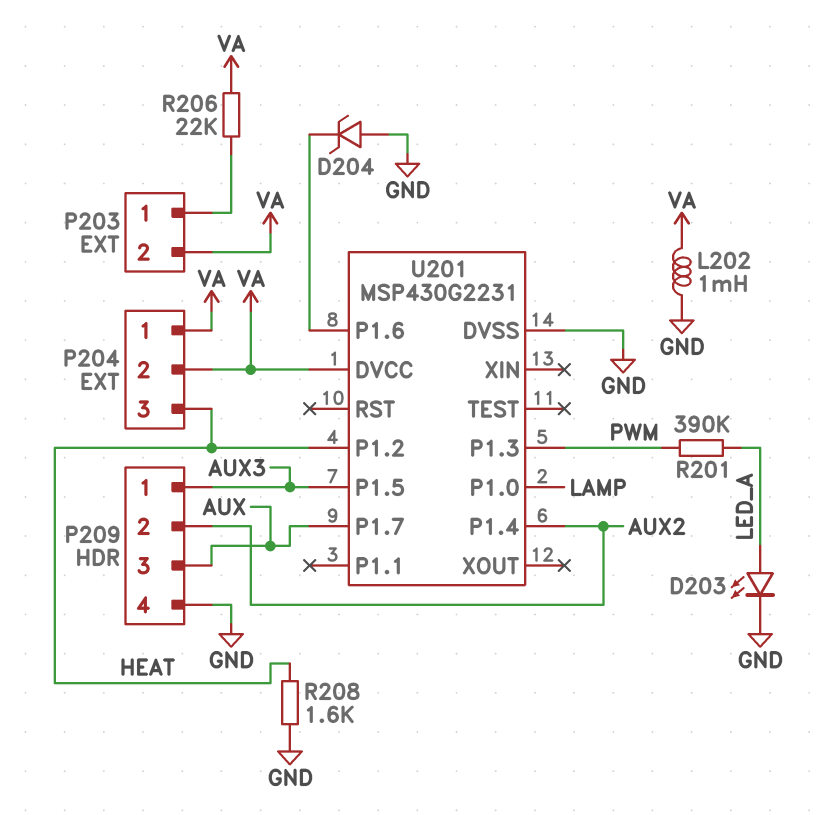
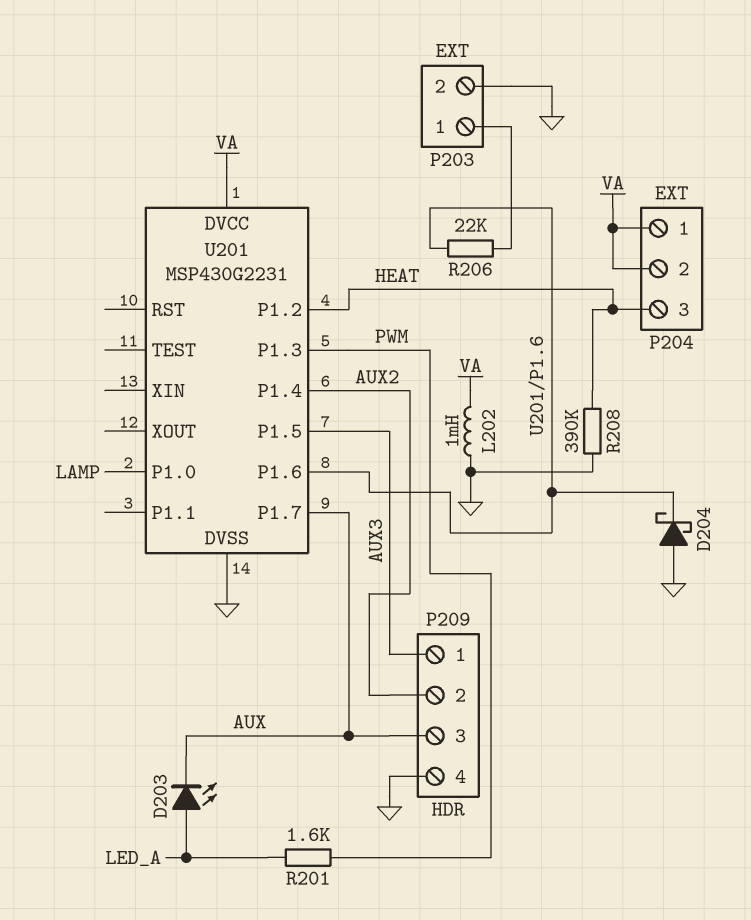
D203: LED (A LED_A, K GND) -> LED (A LED_A, K AUX)
D204: zener (A GND, K U201/P1.6) -> schottky (A GND, K U201/P1.6)
P203 pin 2: VA -> GND
R201: 390k (LED_A, PWM) -> 1.6k (LED_A, PWM)
R206: 22k (P203/1, VA) -> 22k (P203/1, U201/P1.6)
R208: 1.6k (GND, HEAT) -> 390k (GND, HEAT)

